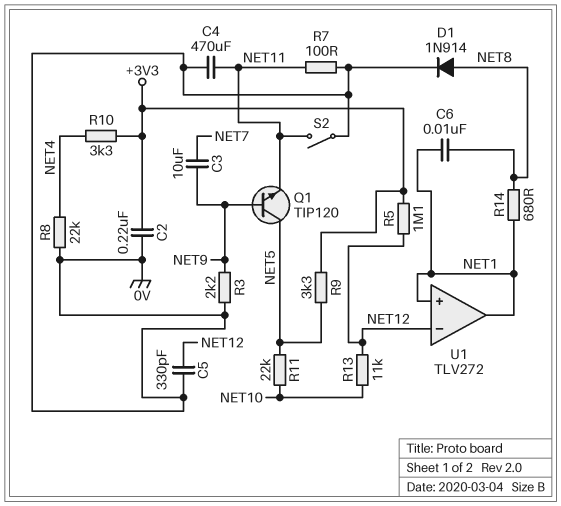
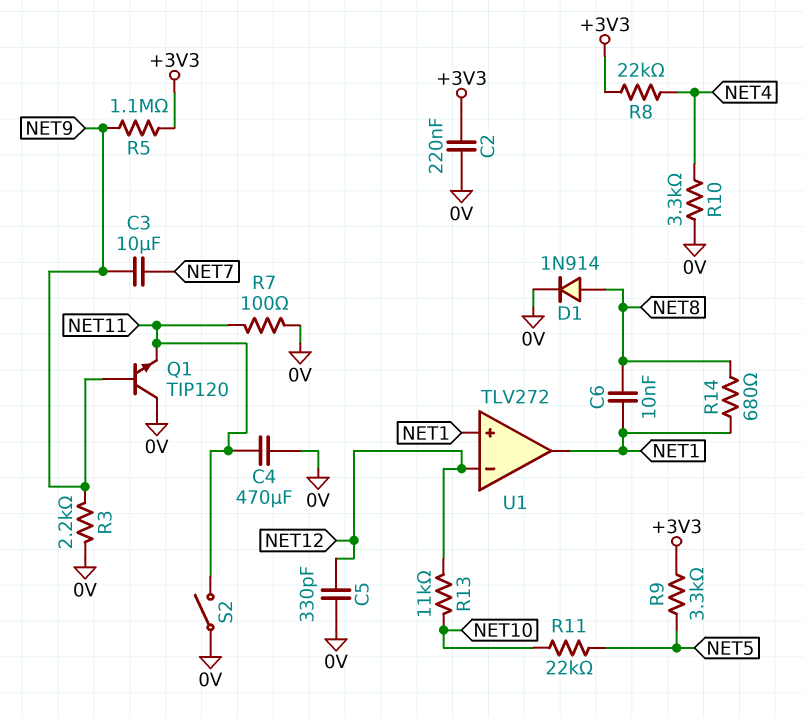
Q1: NPN TIP120 (B NET9, C NET5, E NET11) -> NPN TIP120 (B NET9, C 0V, E NET11)
R5: 1.1M (+3V3, NET12) -> 1.1M (+3V3, NET9)
R8: 22k (0V, NET4) -> 22k (+3V3, NET4)
R10: 3.3k (+3V3, NET4) -> 3.3k (0V, NET4)

